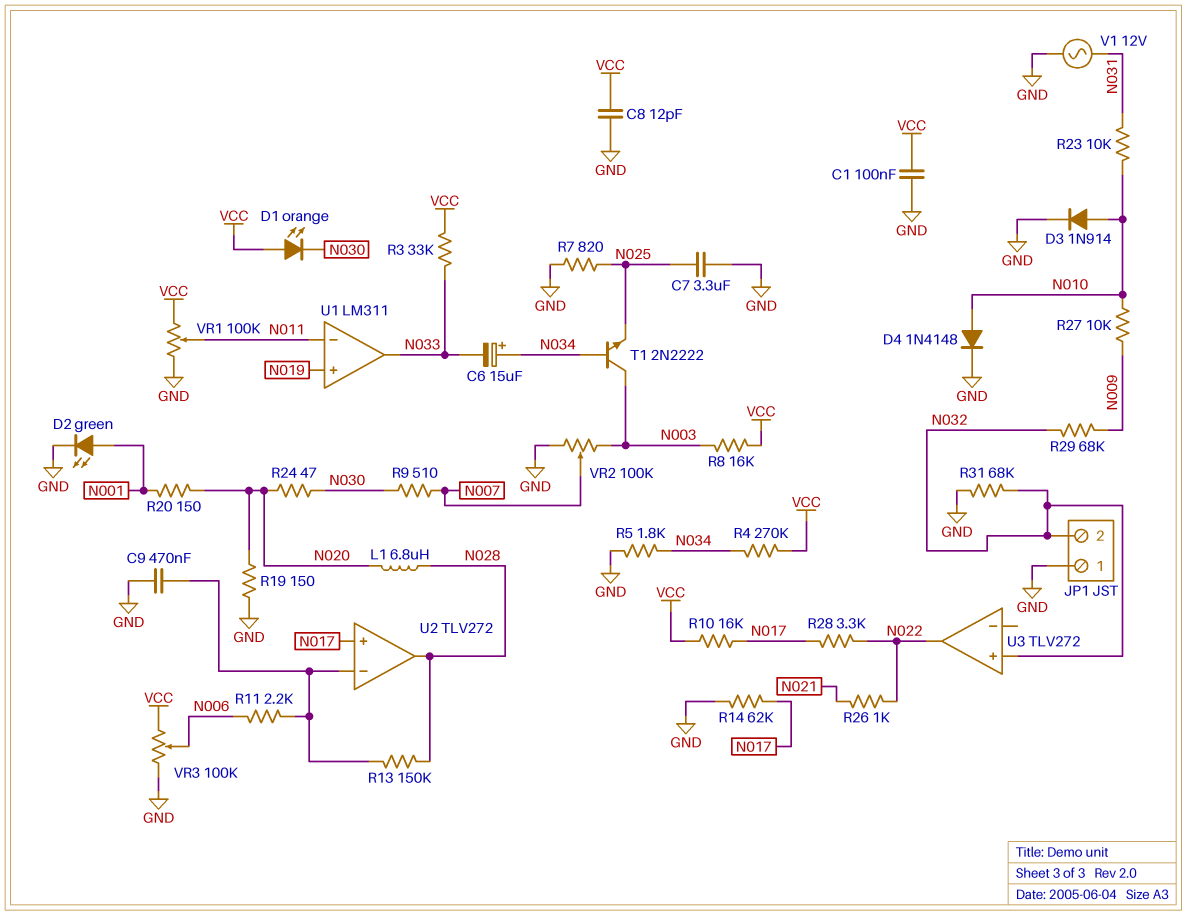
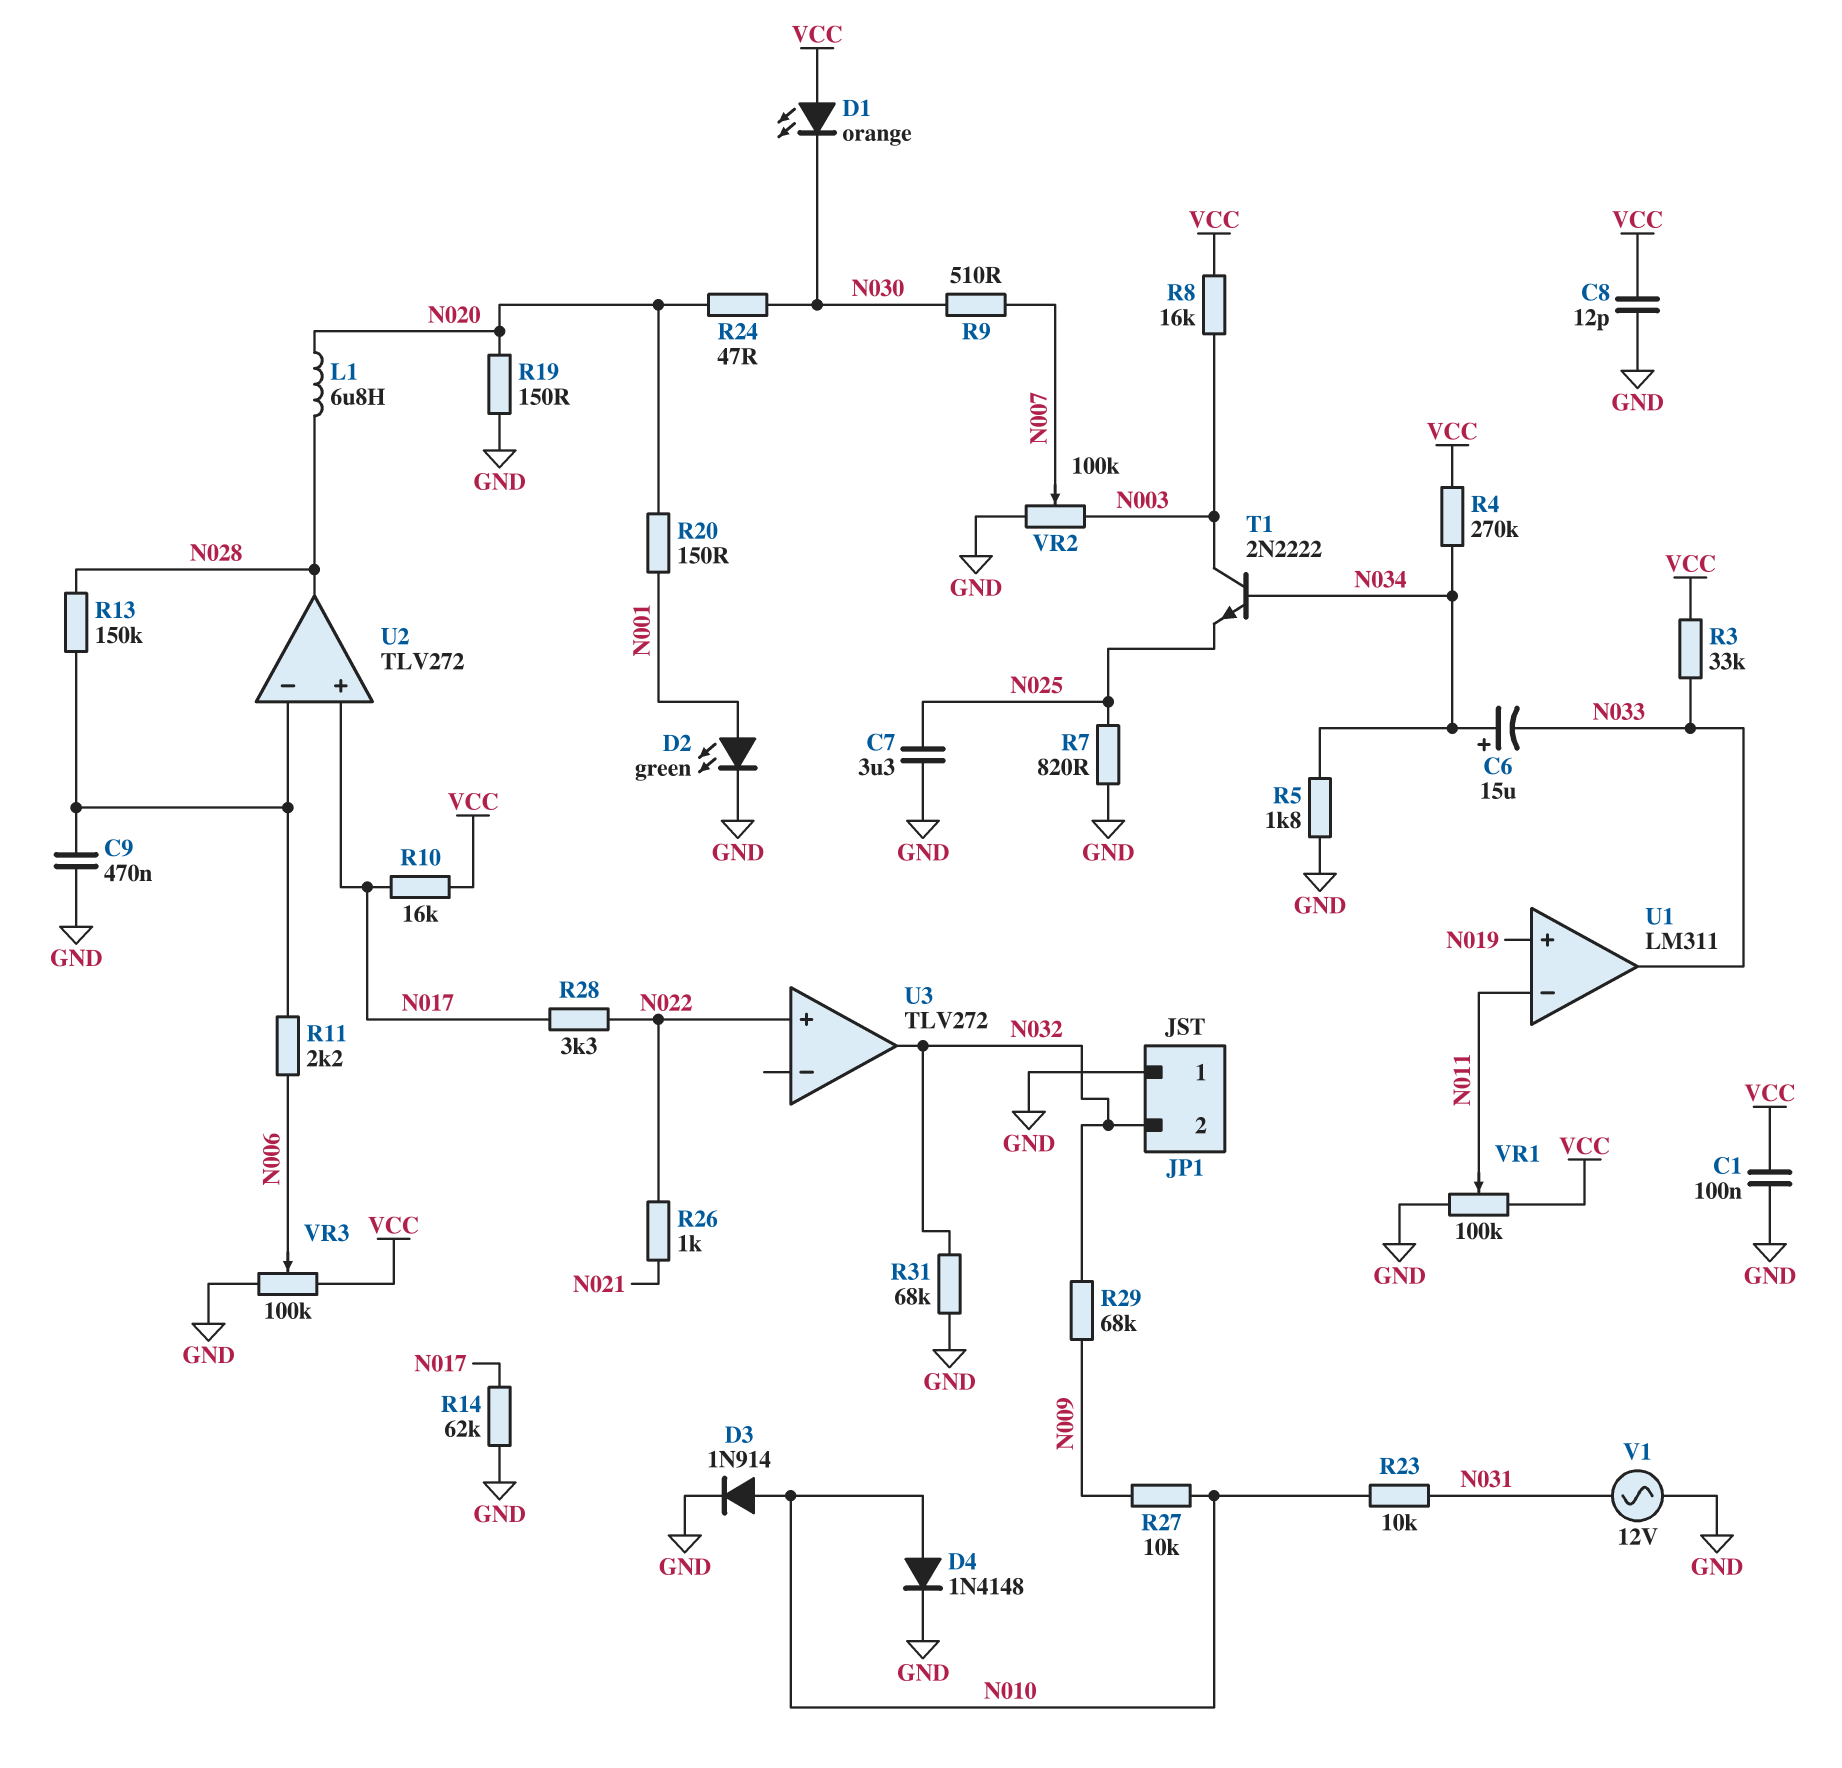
U3 pin in+: N032 -> N022
U3 pin out: N022 -> N032

